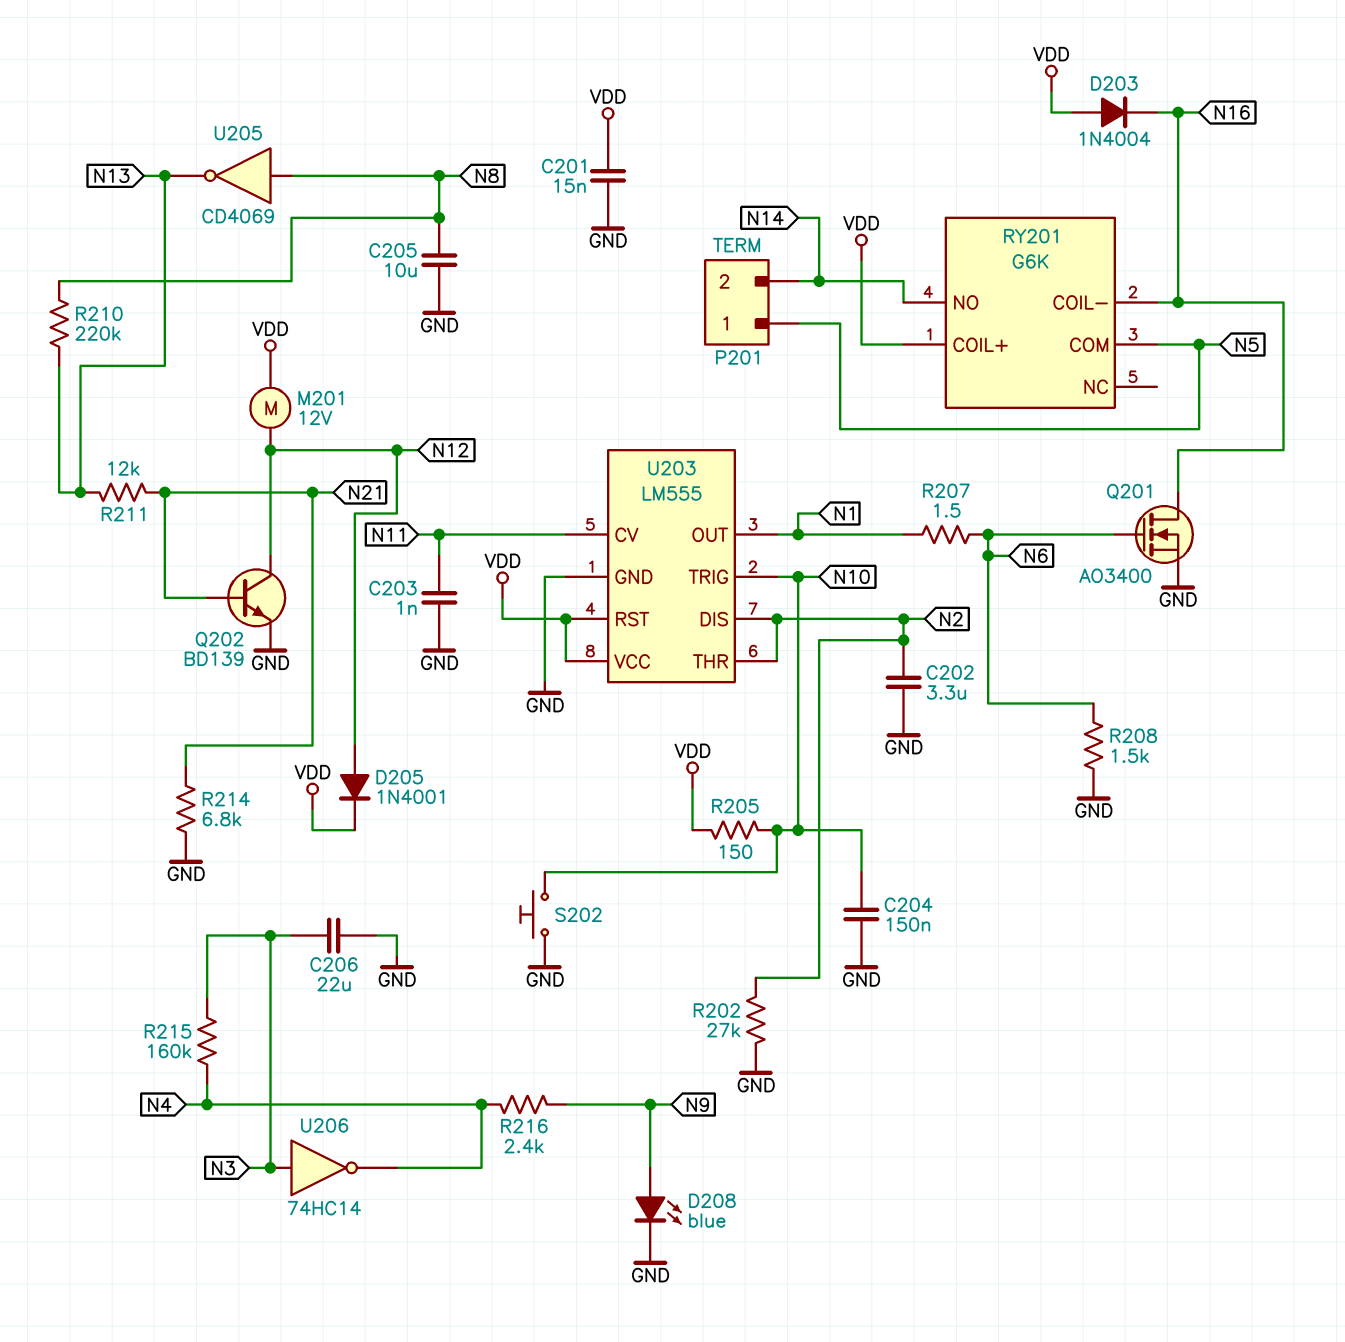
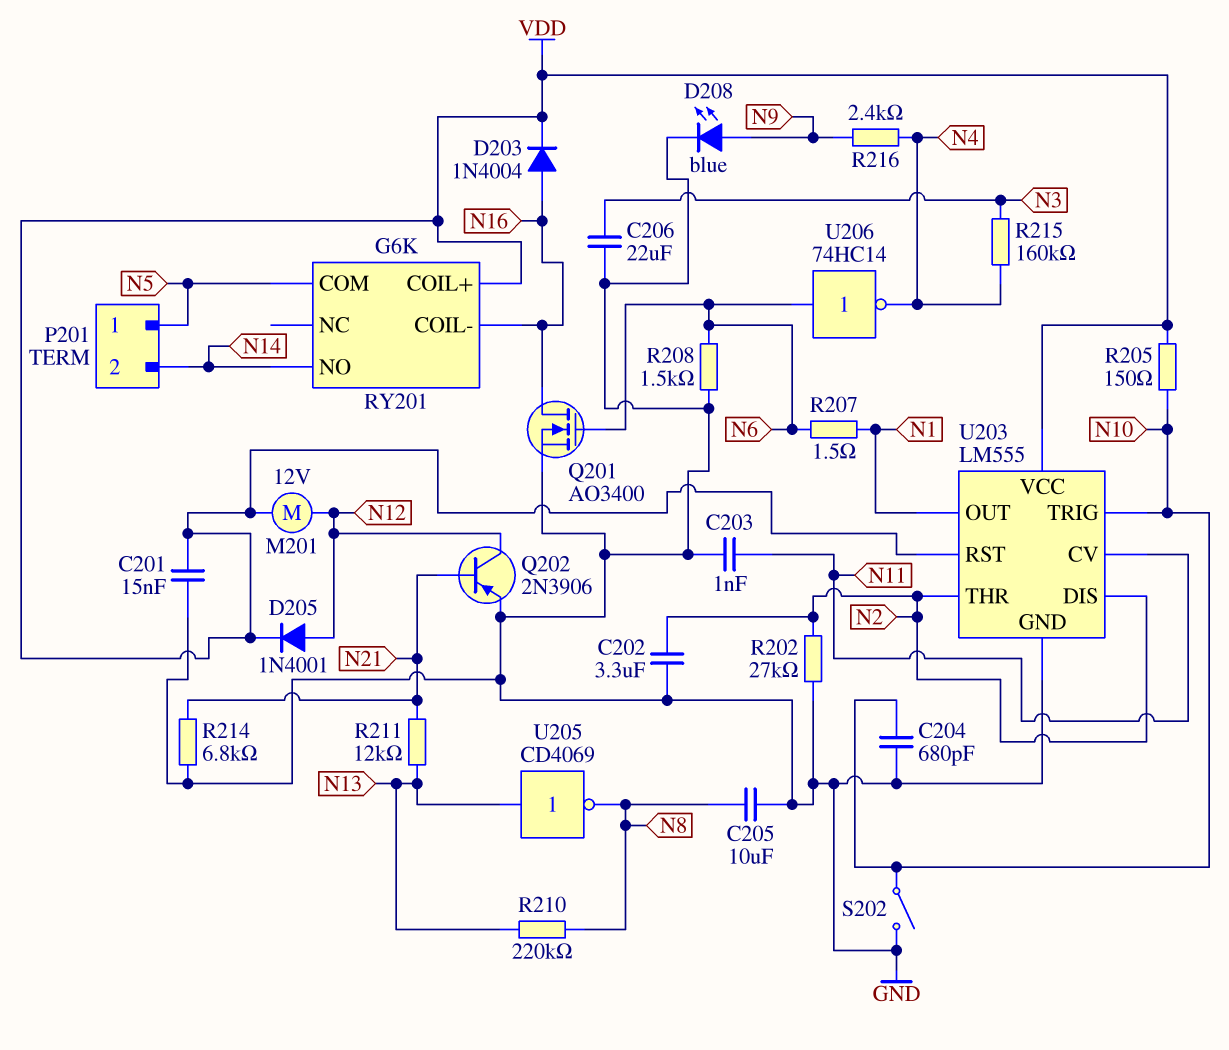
C204: 150nF (GND, N10) -> 680pF (GND, N10)
D203: diode 1N4004 (A VDD, K N16) -> diode 1N4004 (A N16, K VDD)
Q202: NPN BD139 (B N21, C N12, E GND) -> PNP 2N3906 (B N21, C N12, E GND)
S202: button (GND, N10) -> switch (GND, N10)
U205: NOT CD4069 (in N8, out N13) -> NOT CD4069 (in N13, out N8)
U206: NOT 74HC14 (in N3, out N4) -> NOT 74HC14 (in N6, out N4)

